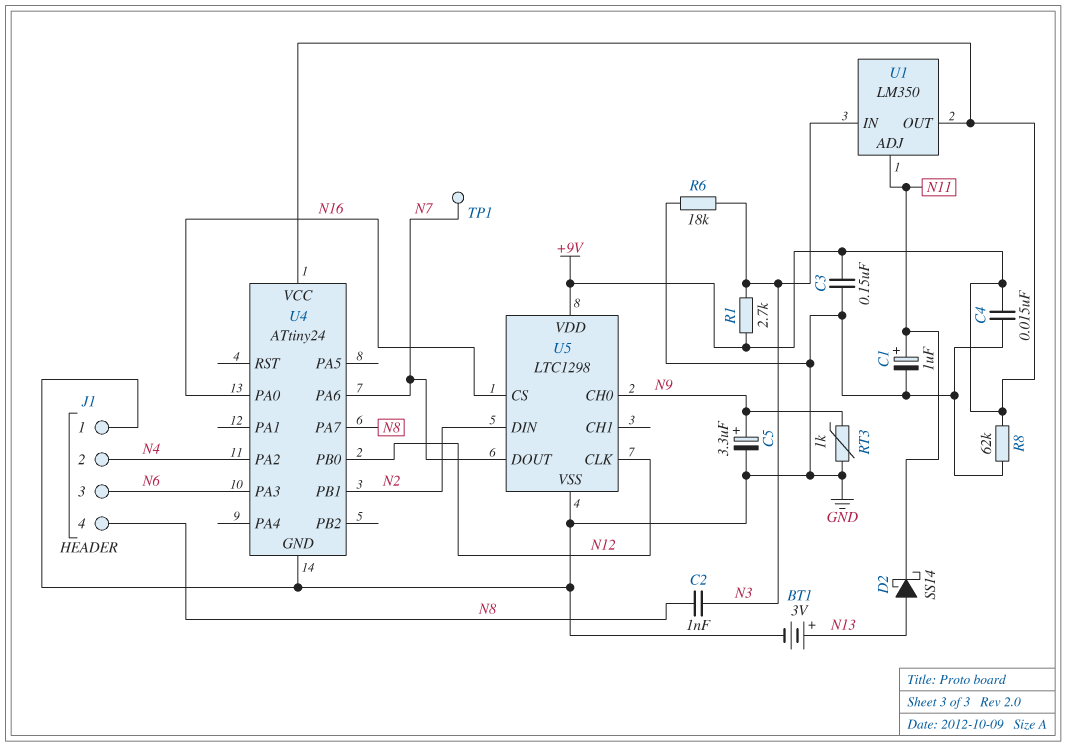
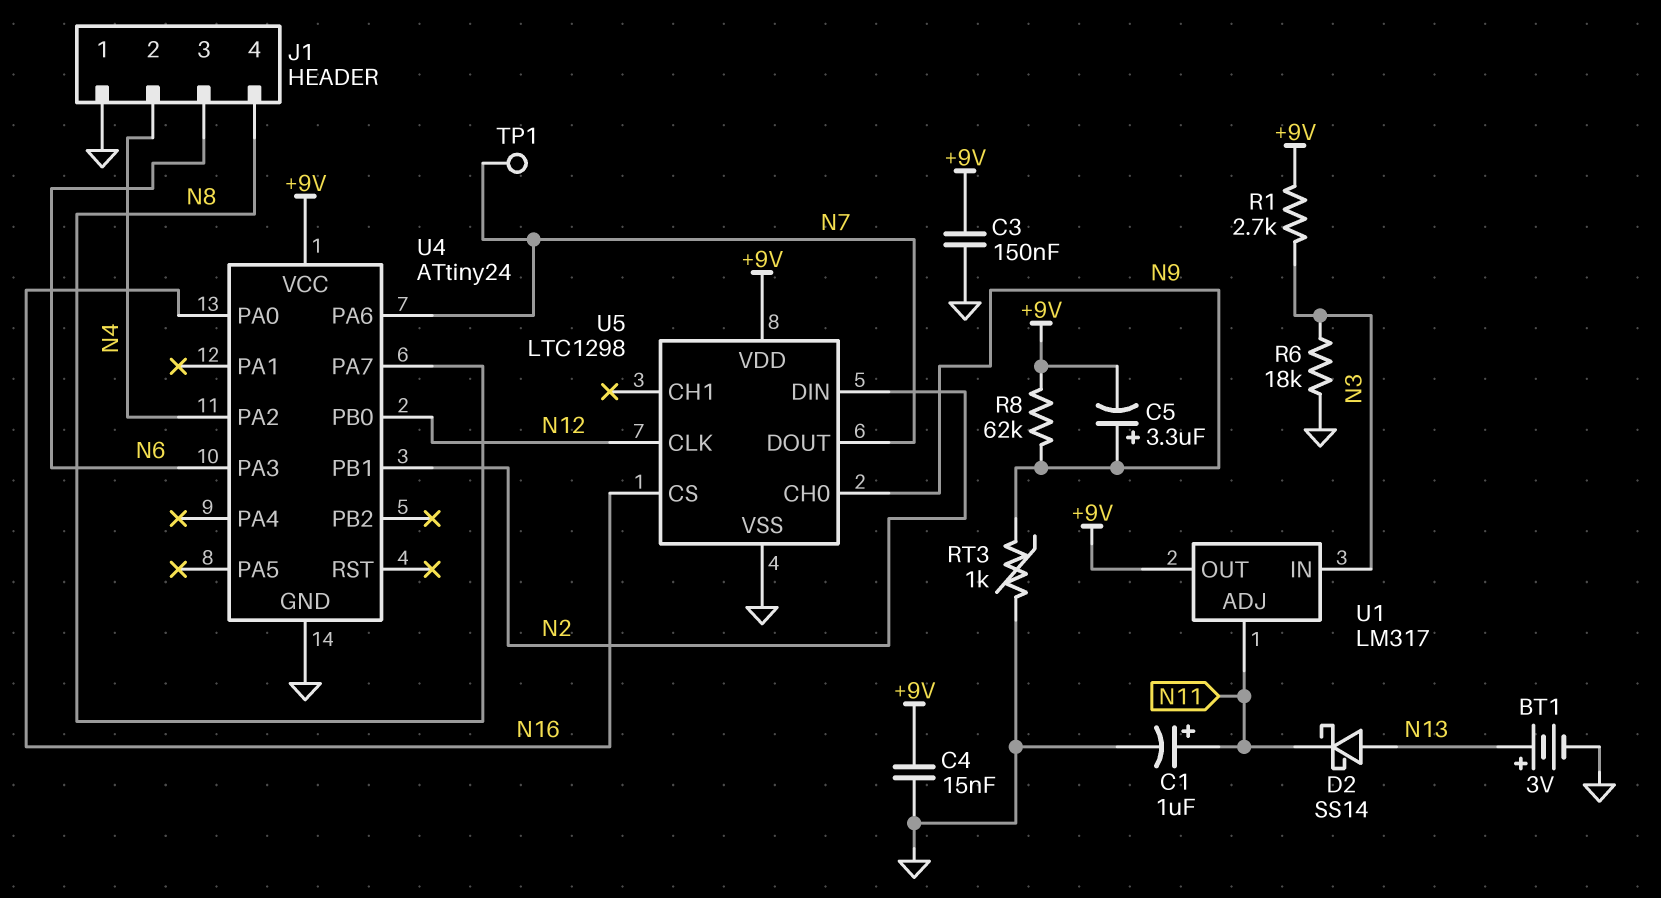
C2: 1nF (N3, N8) -> none
C5: 3.3uF (plus N9, minus GND) -> 3.3uF (plus N9, minus +9V)
R8: 62k (+9V, GND) -> 62k (+9V, N9)
U1: LM350 -> LM317

